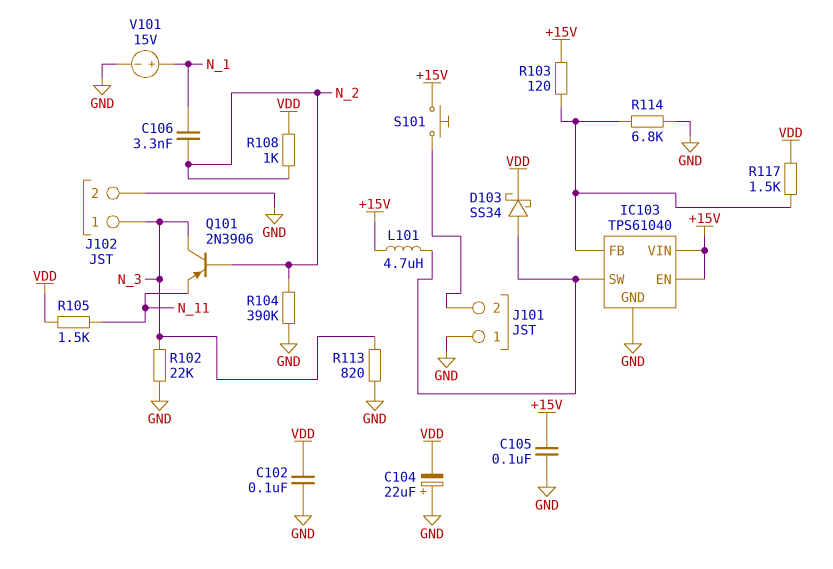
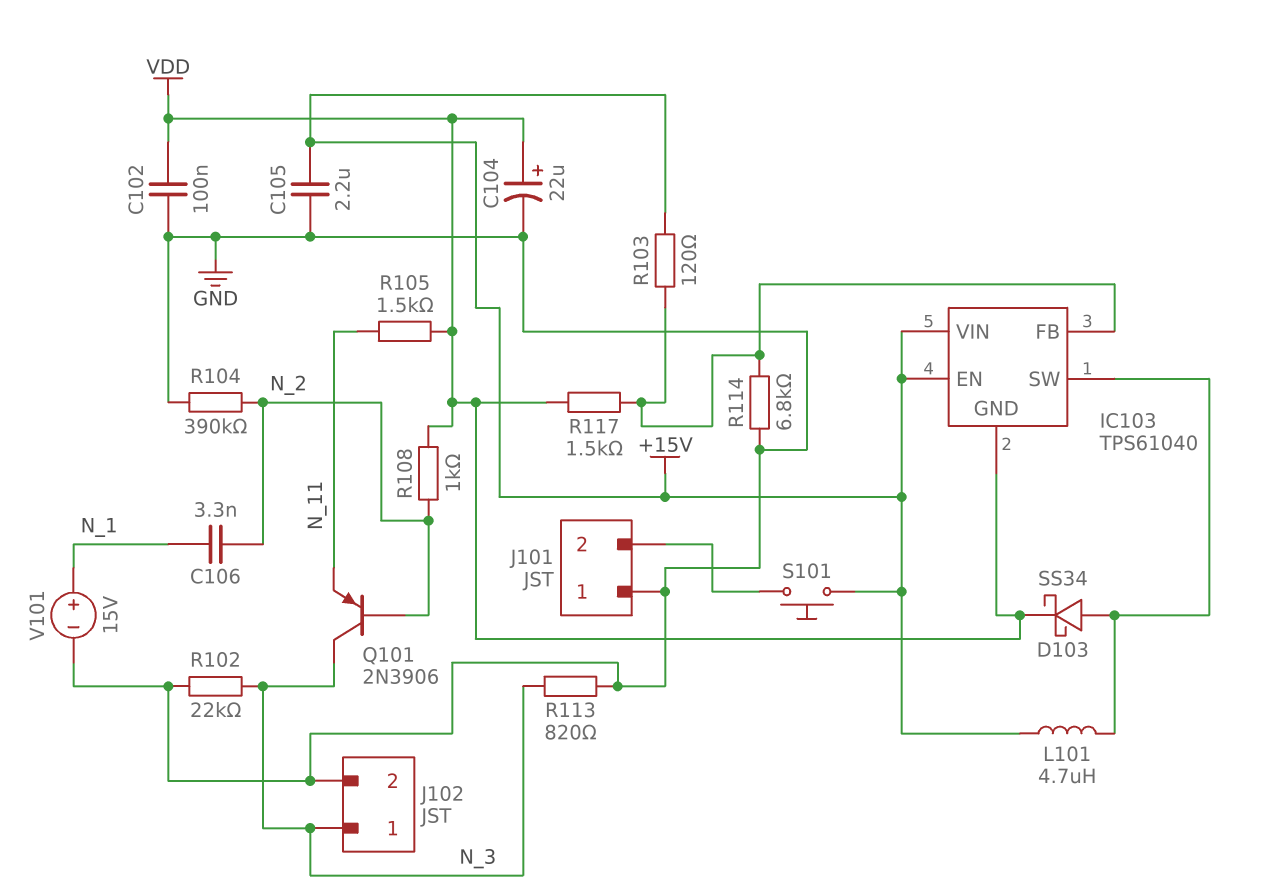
C104: 22uF (plus GND, minus VDD) -> 22uF (plus VDD, minus GND)
C105: 100nF (+15V, GND) -> 2.2uF (+15V, GND)
IC103 pin GND: GND -> VDD

